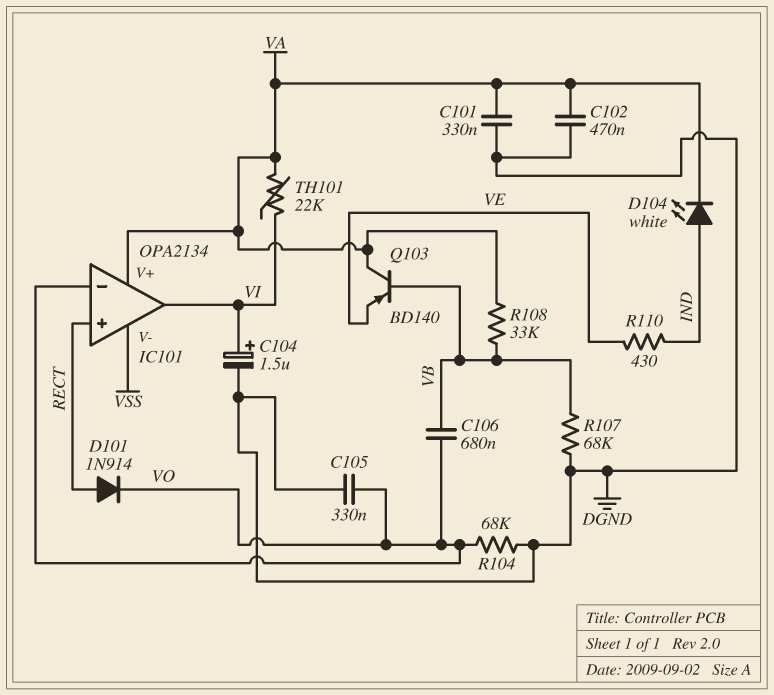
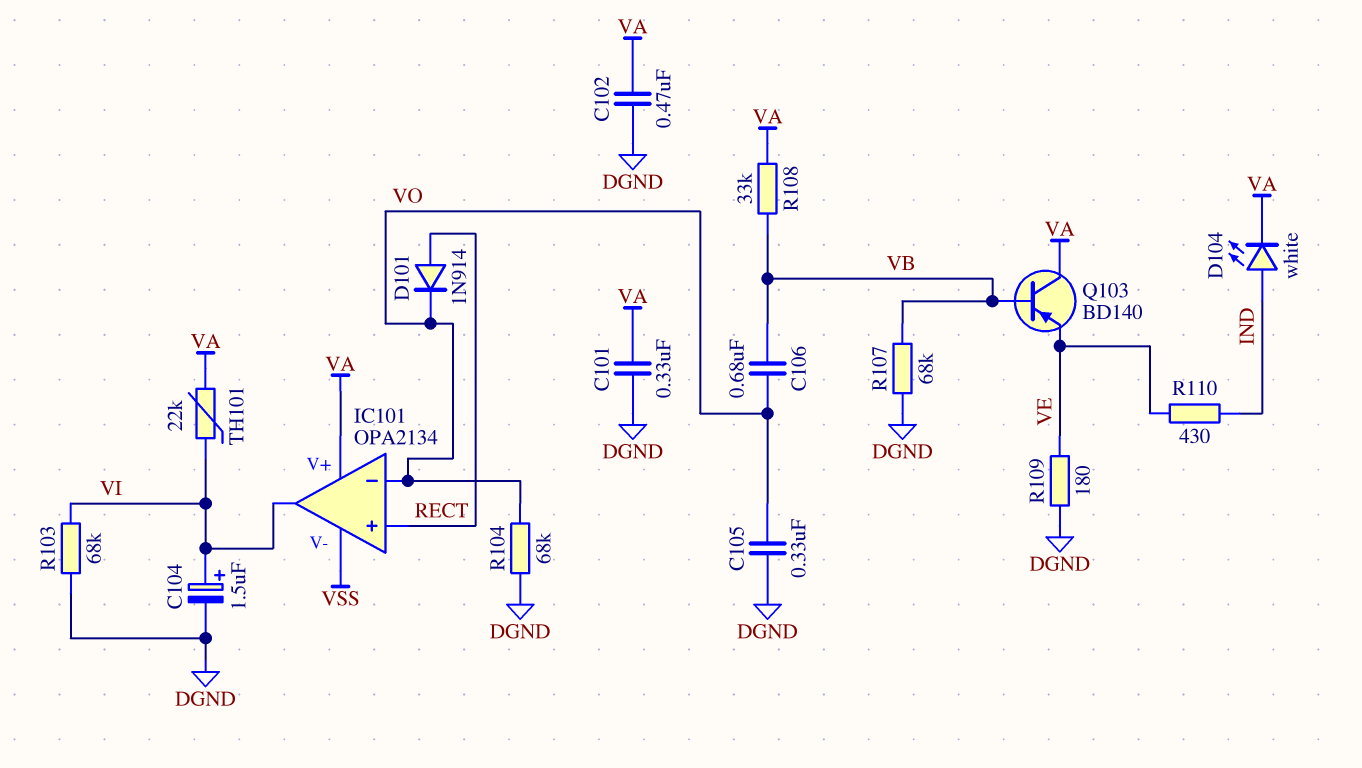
R103: none -> 68k (DGND, VI)
R109: none -> 180 (DGND, VE)

